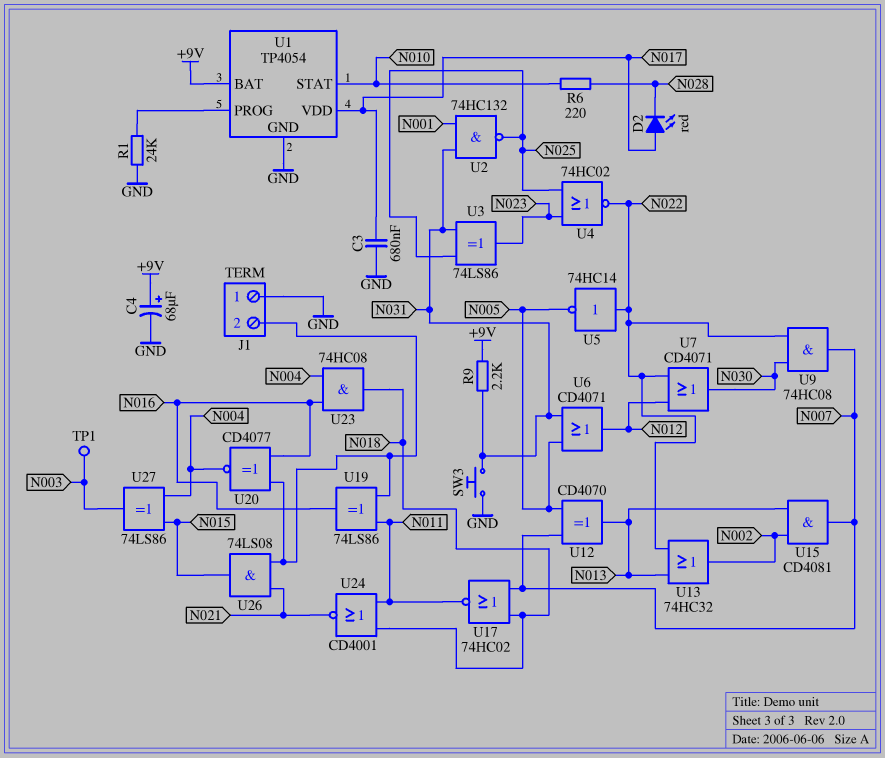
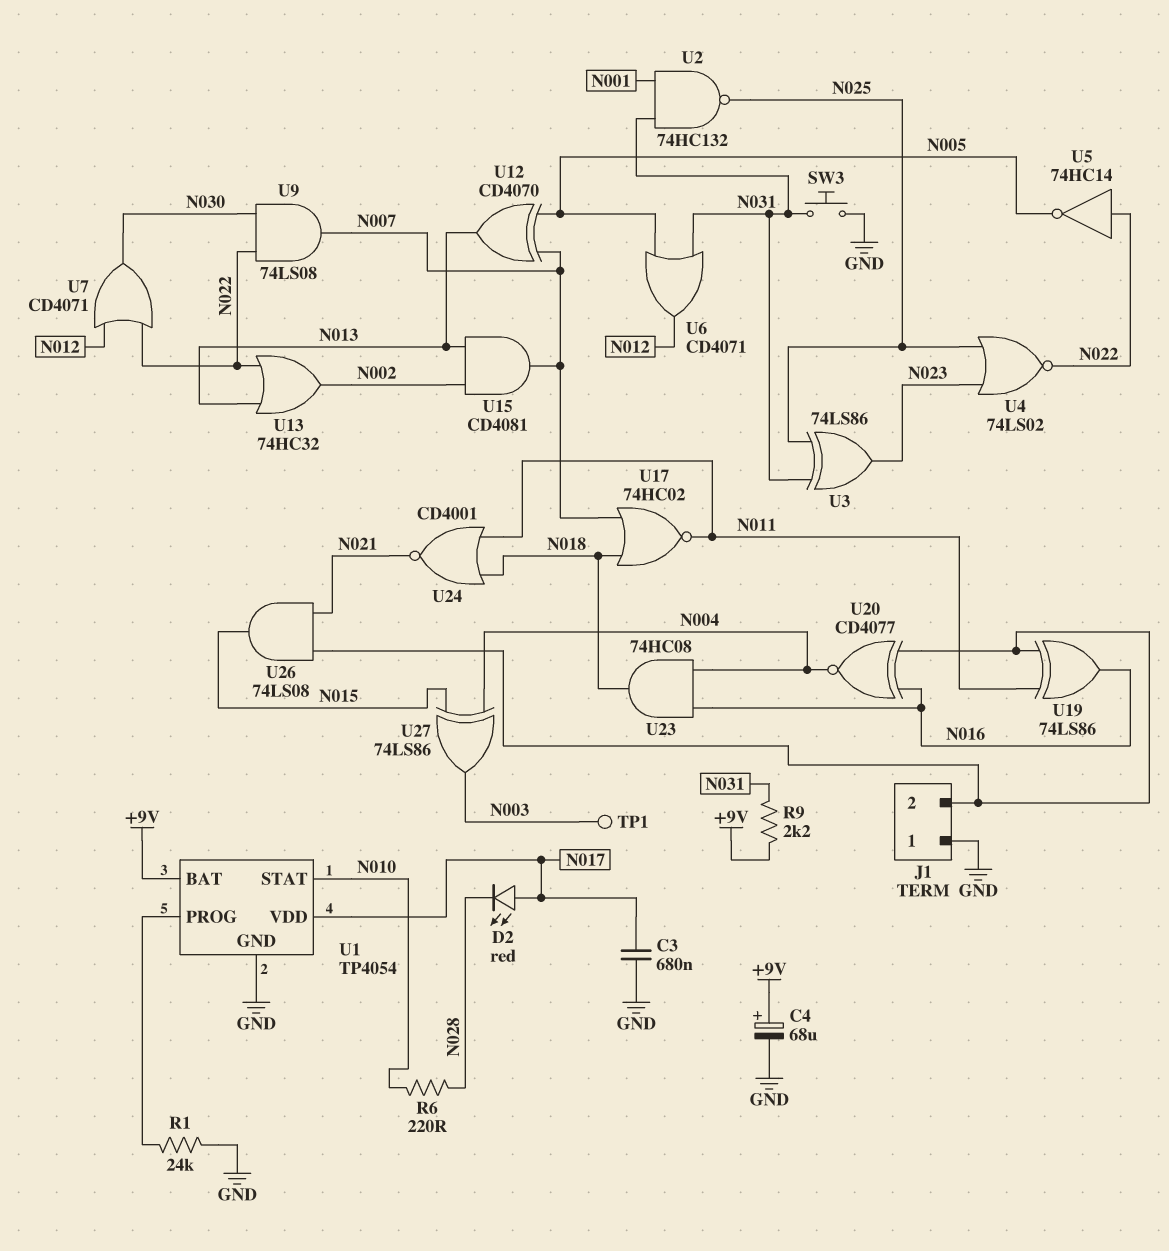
U4: NOR 74HC02 (in N023, in N025, out N022) -> NOR 74LS02 (in N023, in N025, out N022)
U9: AND 74HC08 (in N022, in N030, out N007) -> AND 74LS08 (in N022, in N030, out N007)

